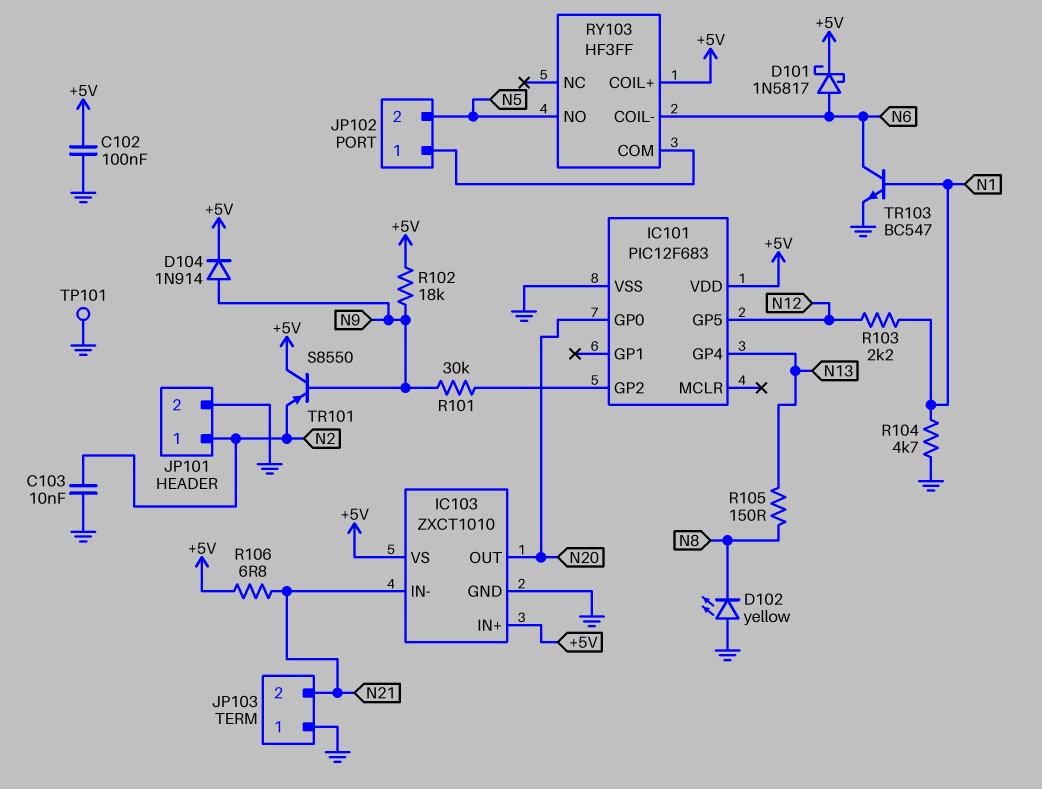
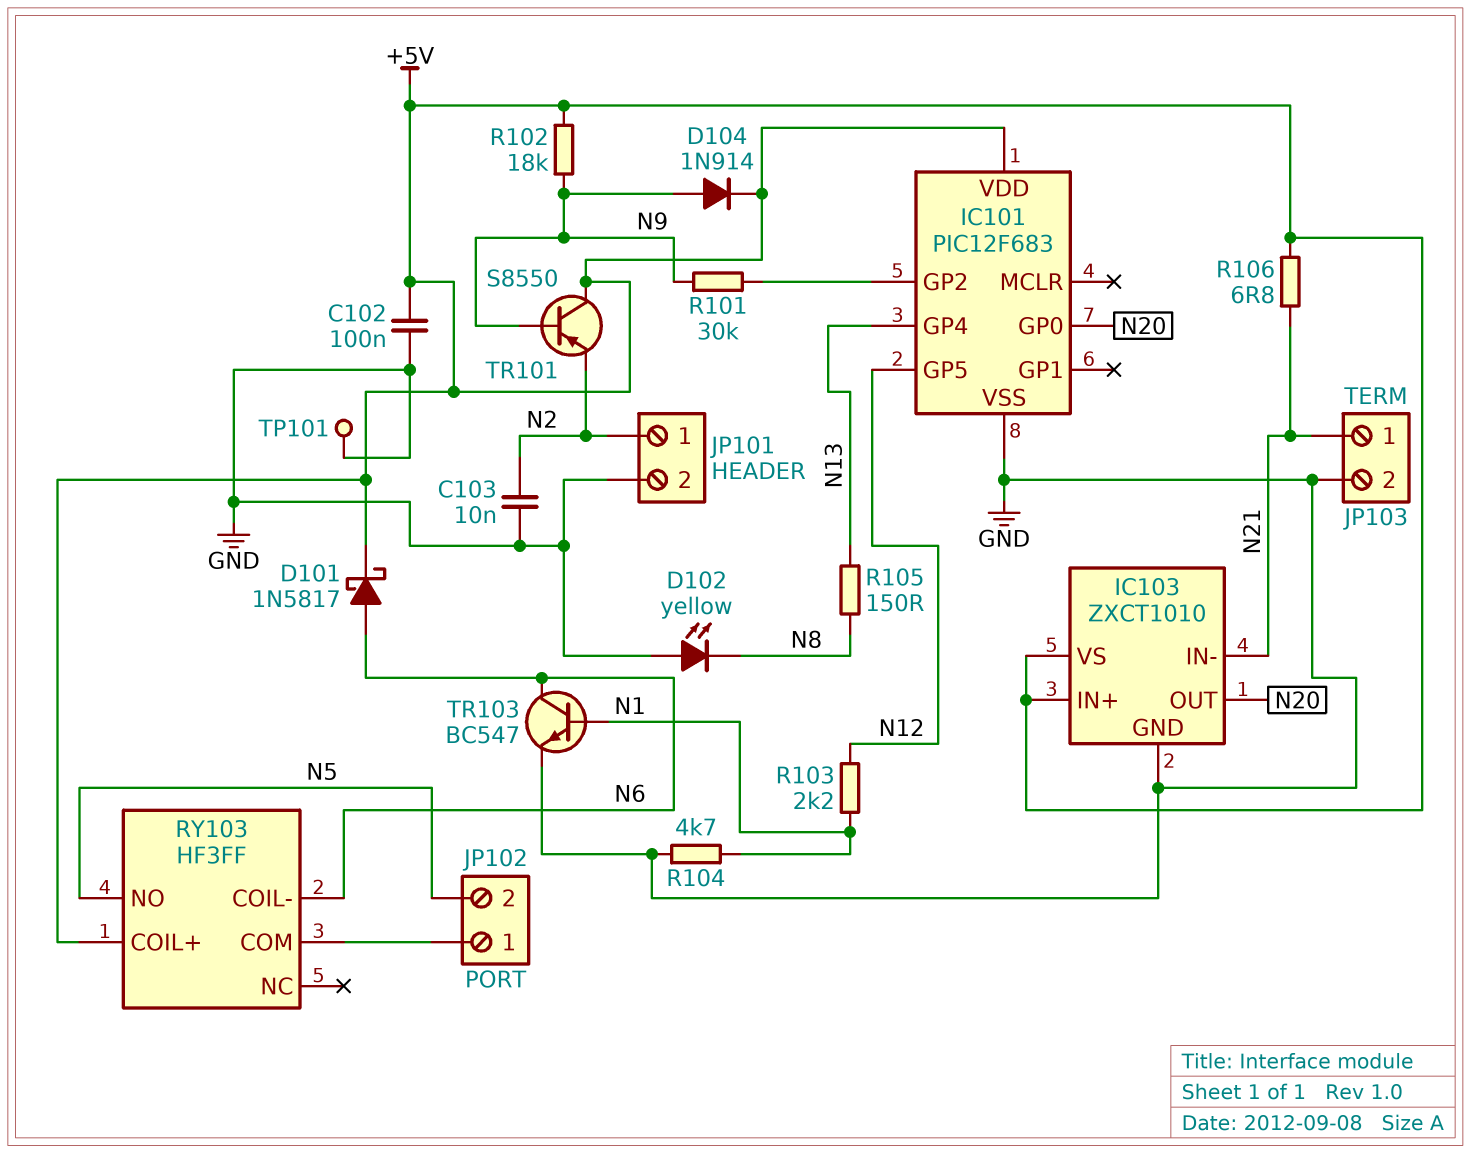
JP103 pin 1: GND -> N21
JP103 pin 2: N21 -> GND

